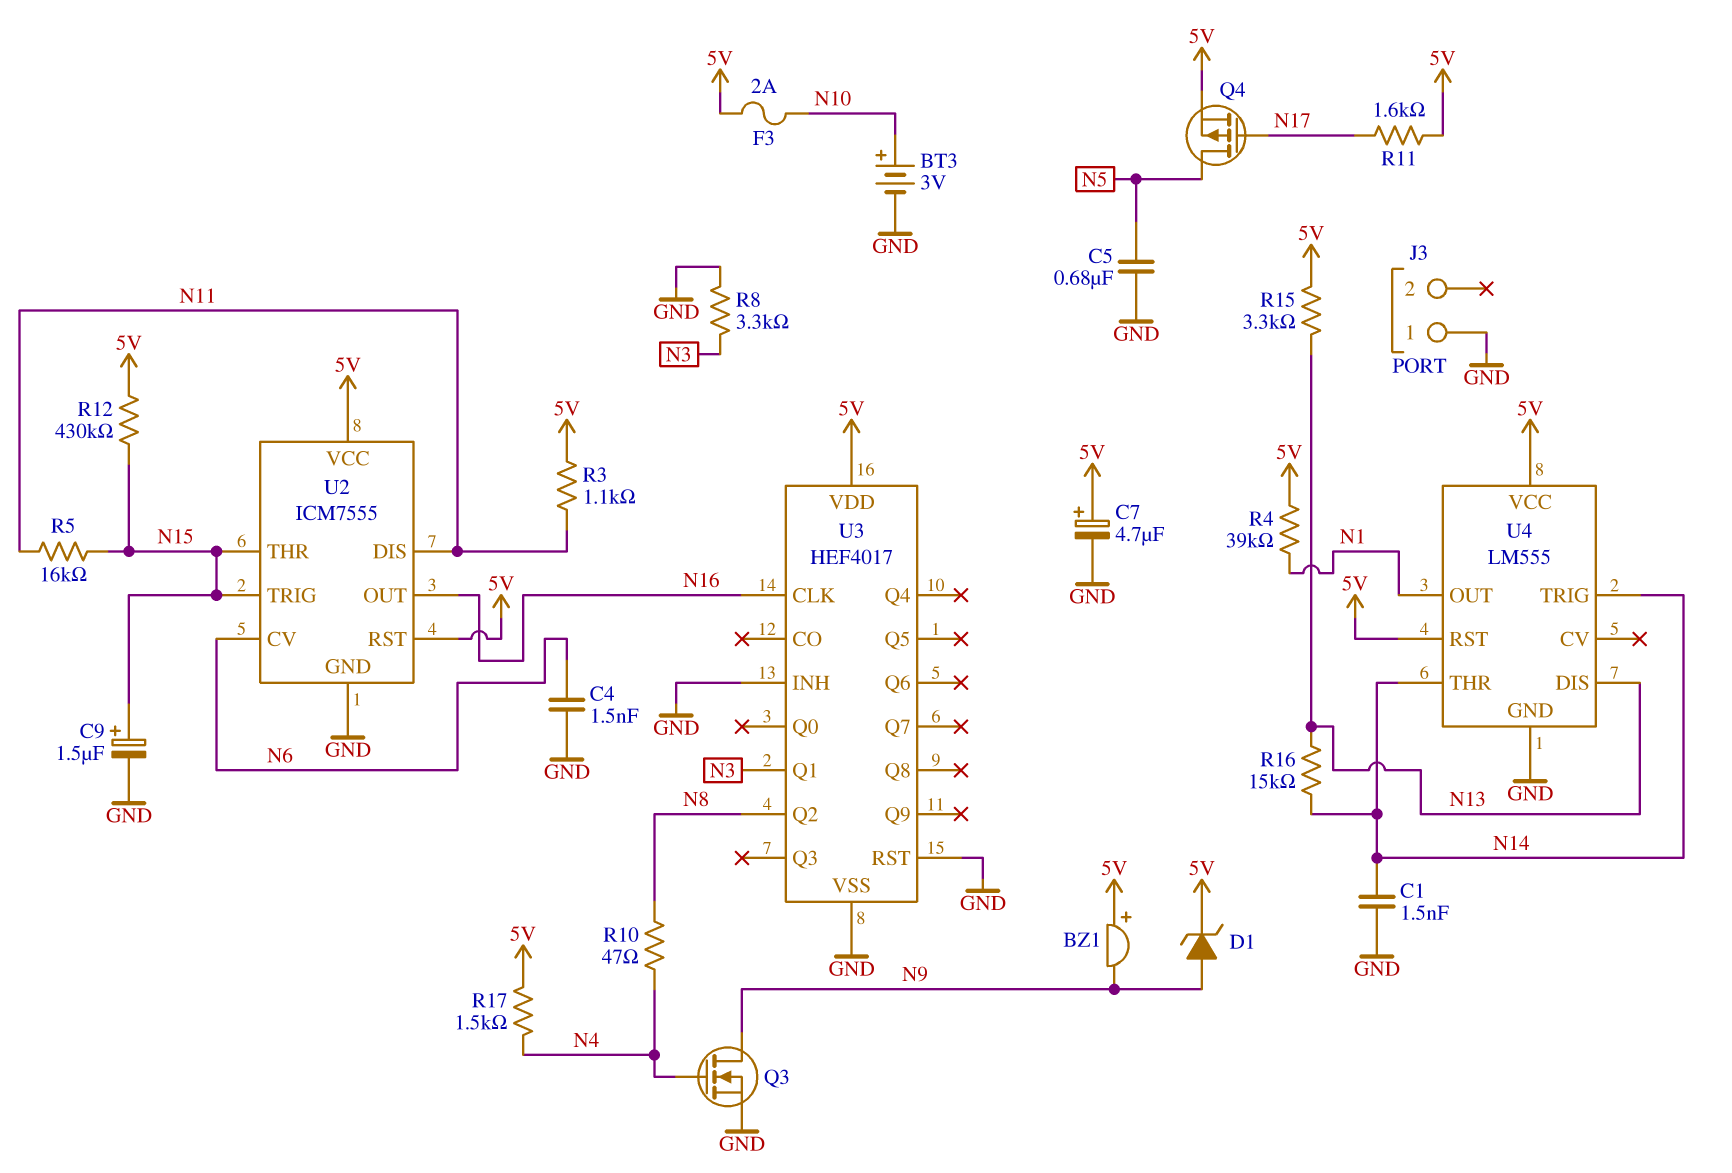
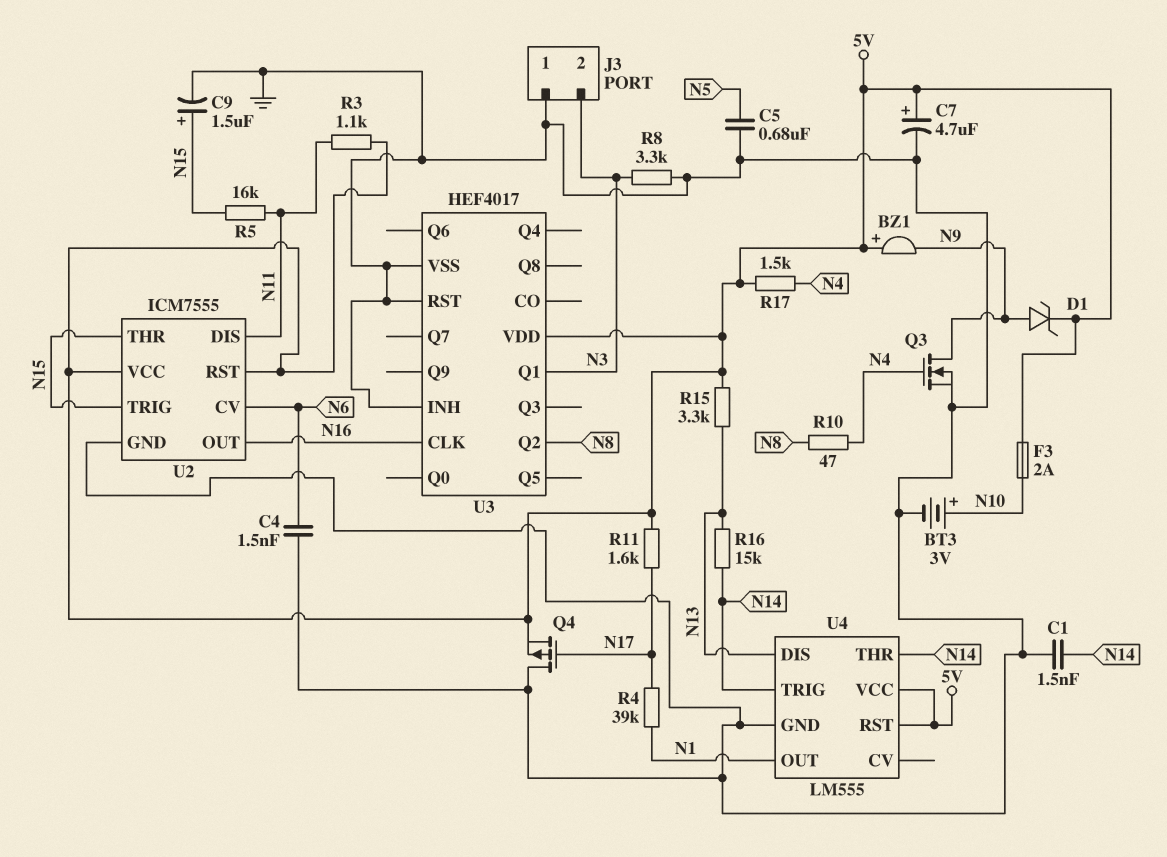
J3 pin 2: none -> N3
Q4: PMOS (G N17, D N5, S 5V) -> PMOS (G N17, D GND, S 5V)
R4: 39k (5V, N1) -> 39k (N1, N17)
R12: 430k (5V, N15) -> none

